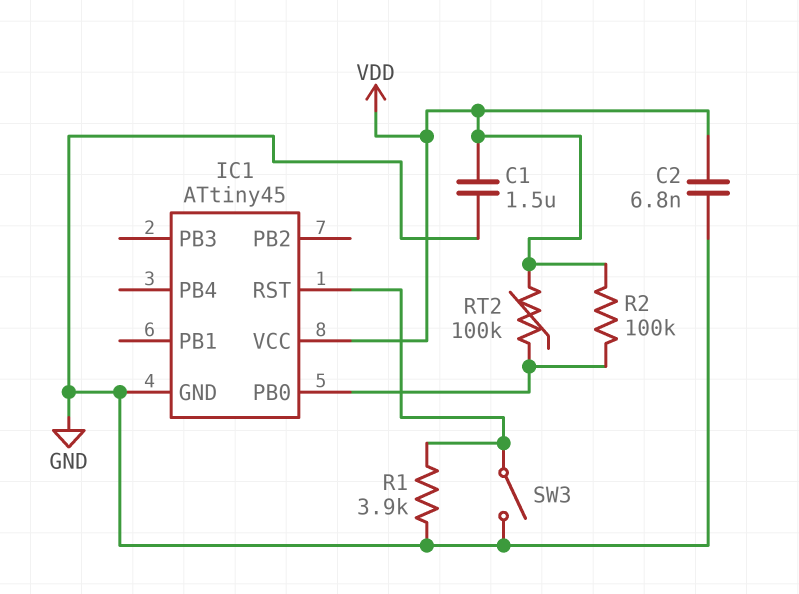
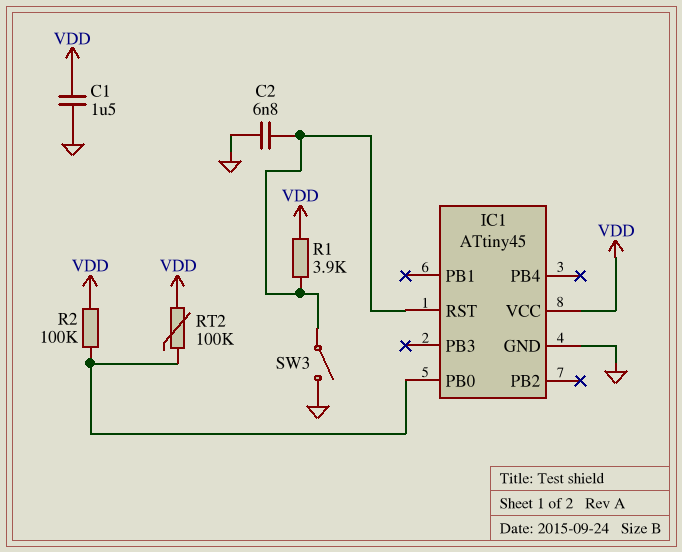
C2: 6.8nF (GND, VDD) -> 6.8nF (GND, IC1/RST)
R1: 3.9k (GND, IC1/RST) -> 3.9k (IC1/RST, VDD)

